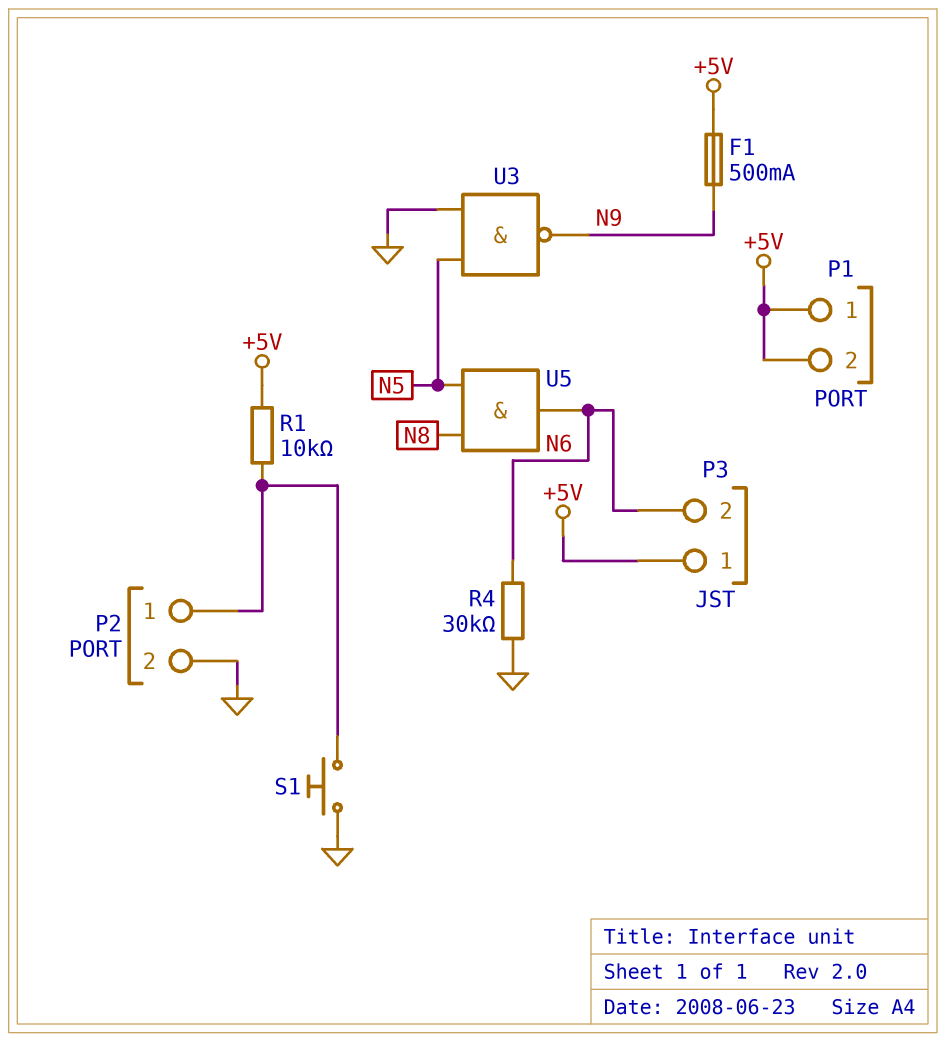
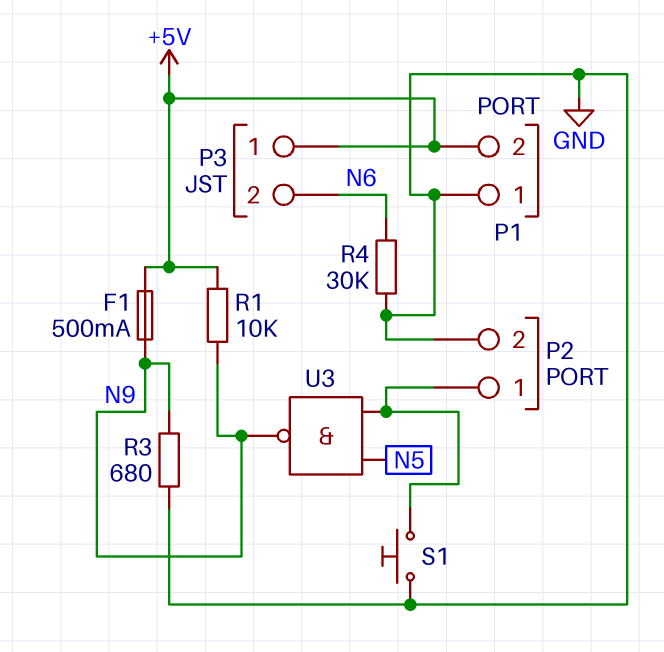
P1 pin 1: +5V -> GND
R1: 10k (+5V, P2/1) -> 10k (+5V, N9)
R3: none -> 680 (GND, N9)
U3: NAND (in GND, in N5, out N9) -> NAND (in N5, in P2/1, out N9)
U5: AND (in N5, in N8, out N6) -> none

